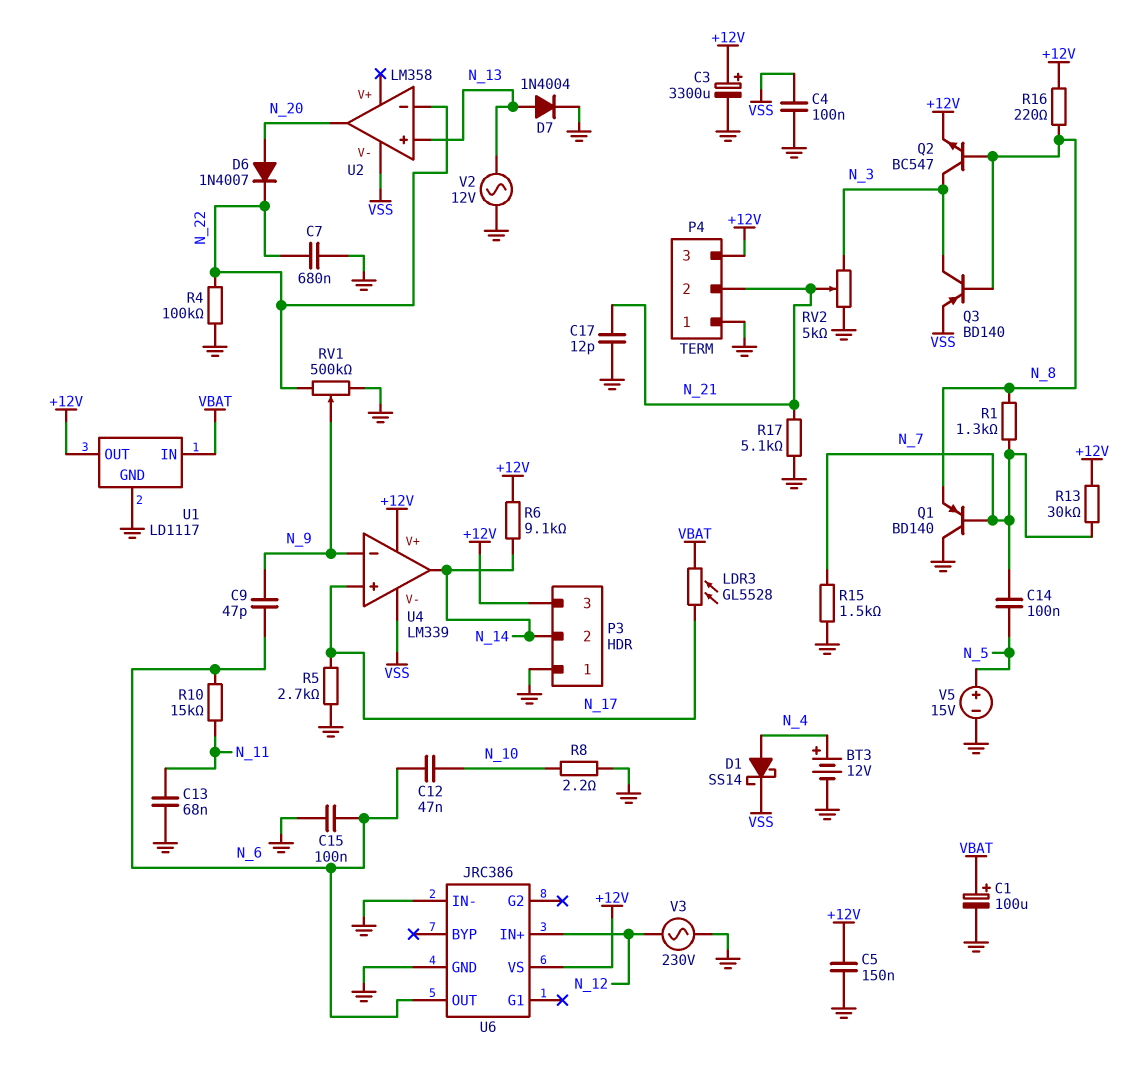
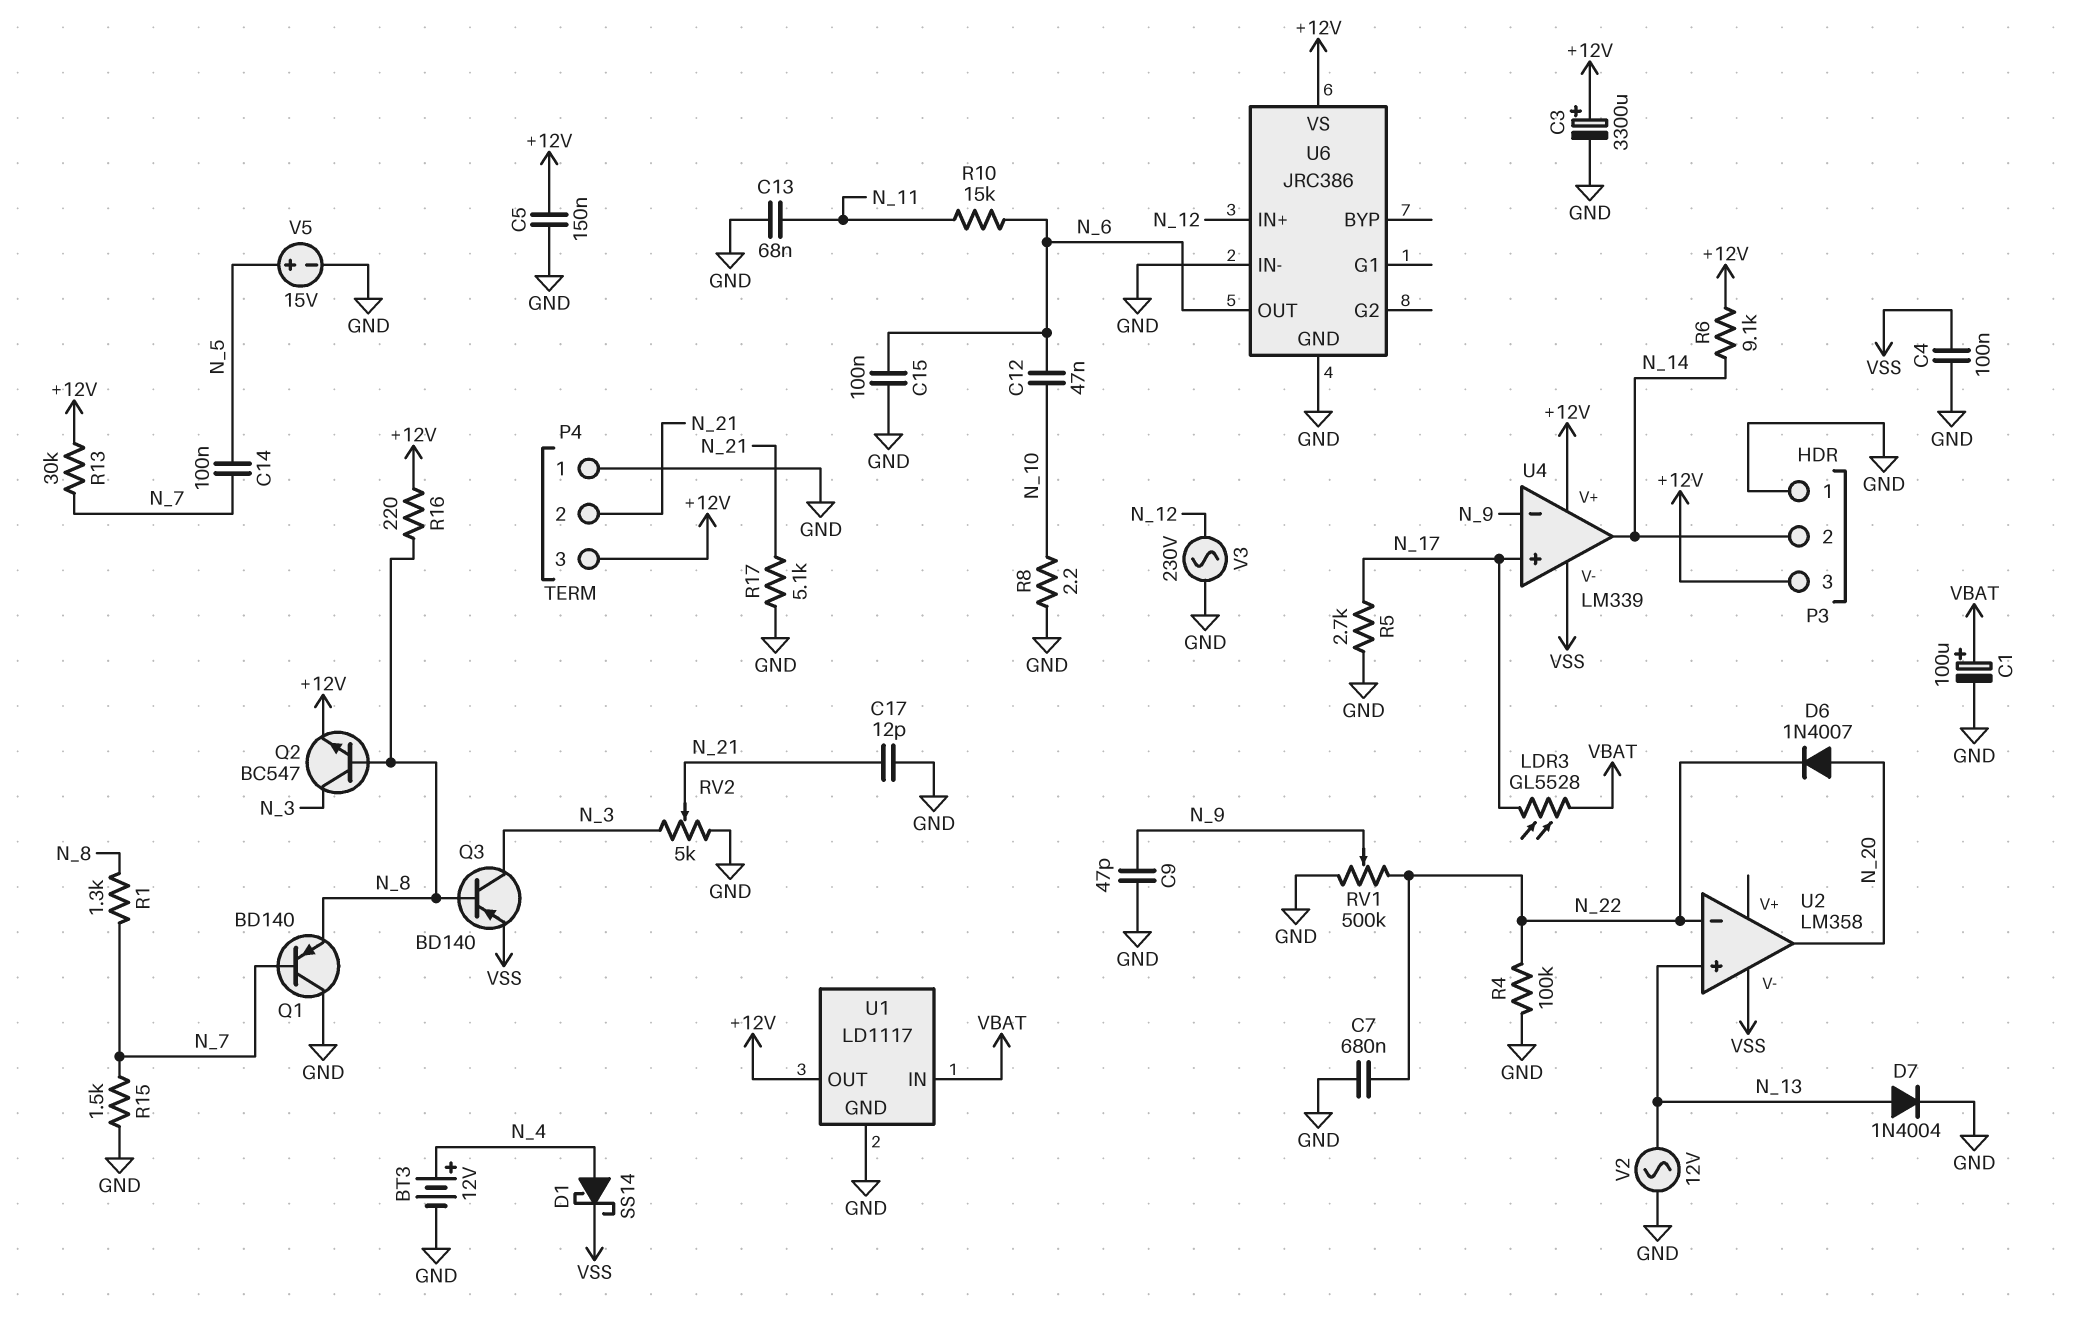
C9: 47pF (N_6, N_9) -> 47pF (GND, N_9)

